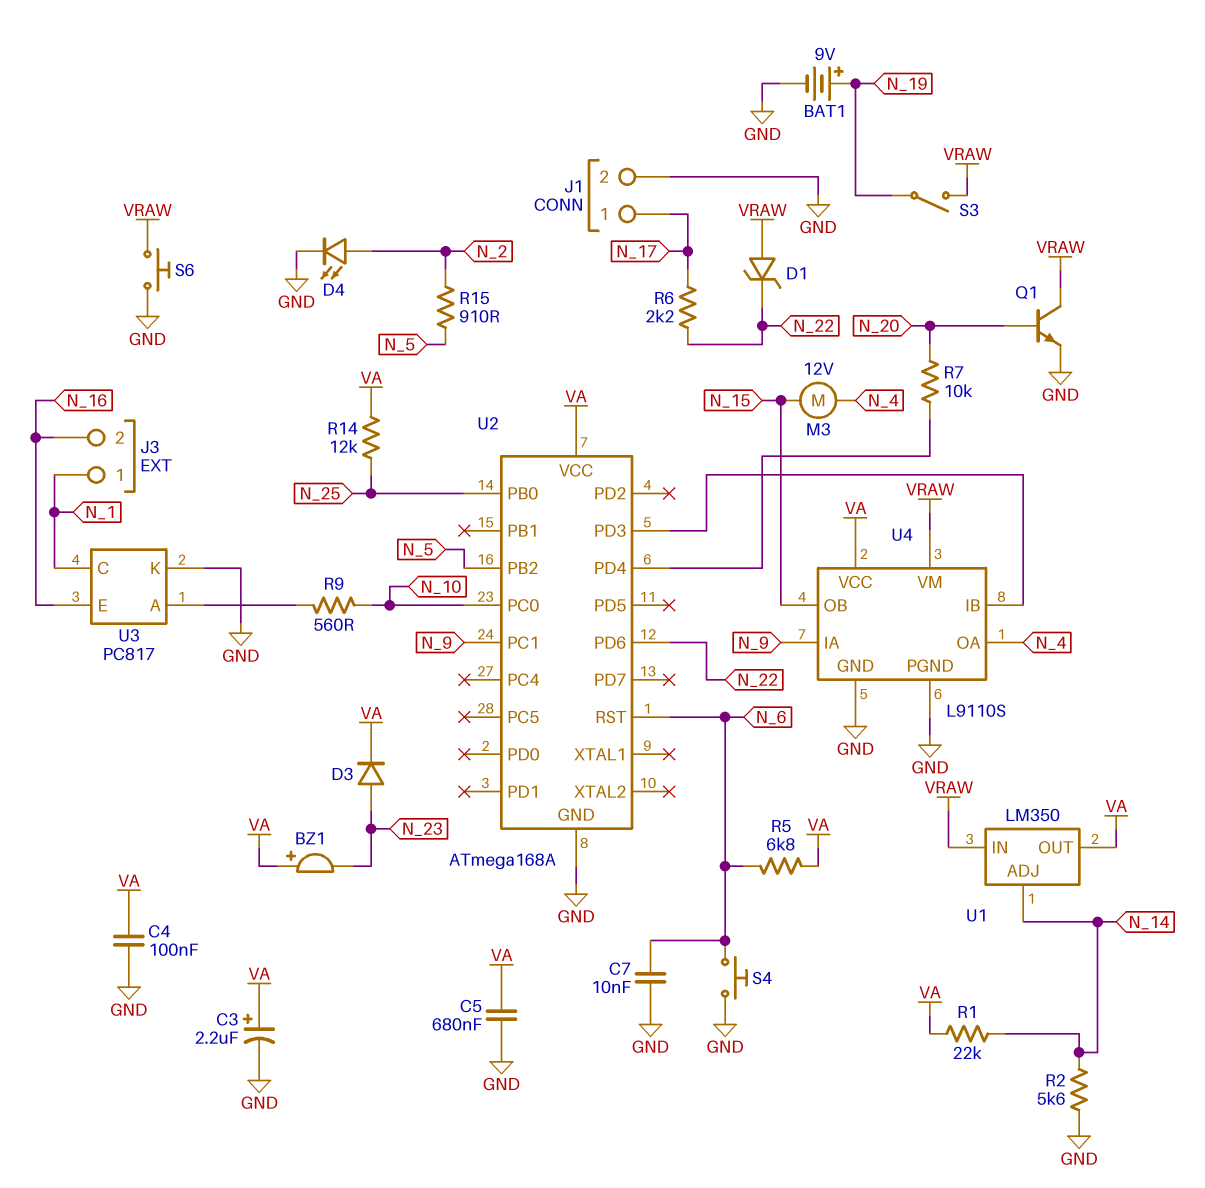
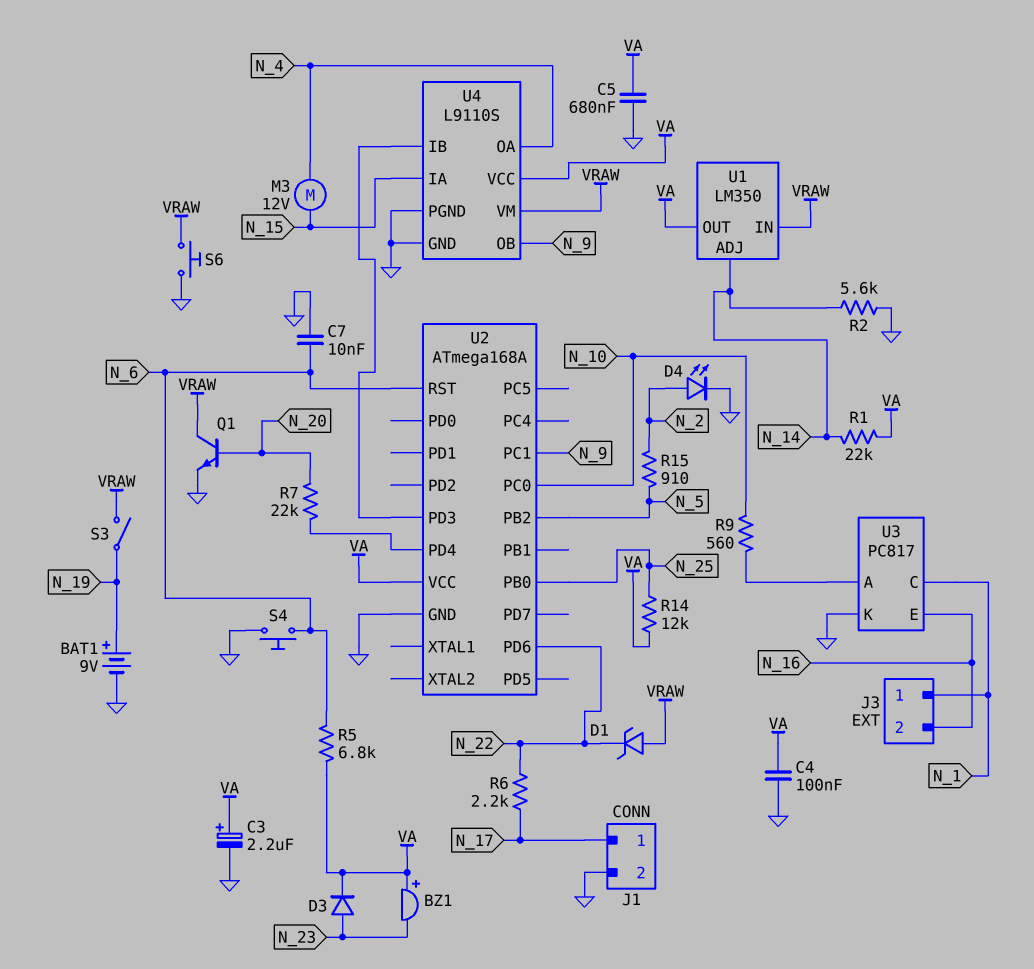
R7: 10k (N_20, U2/PD4) -> 22k (N_20, U2/PD4)
U4 pin IA: N_9 -> N_15
U4 pin OB: N_15 -> N_9

